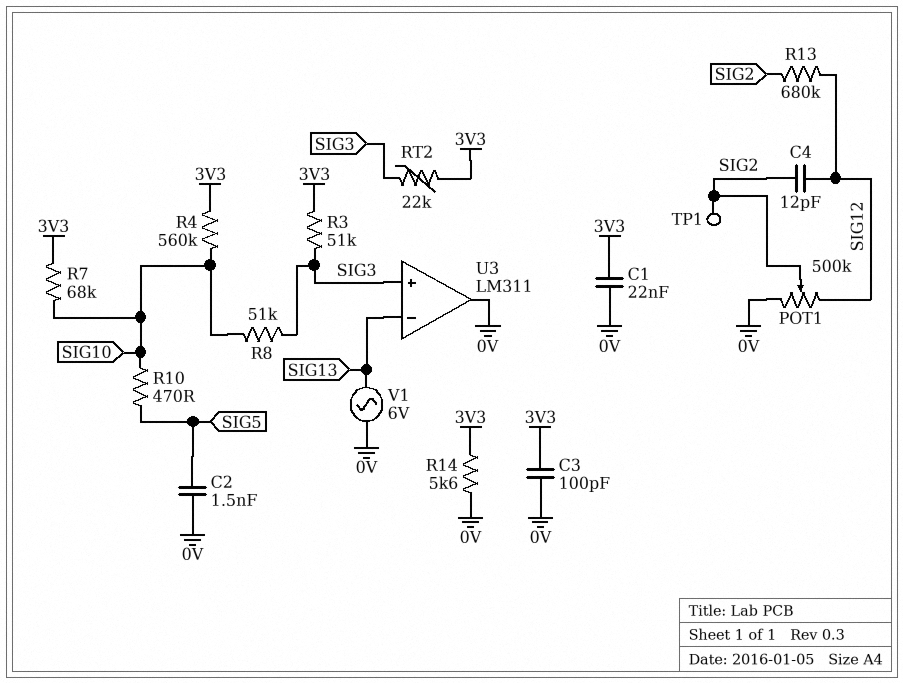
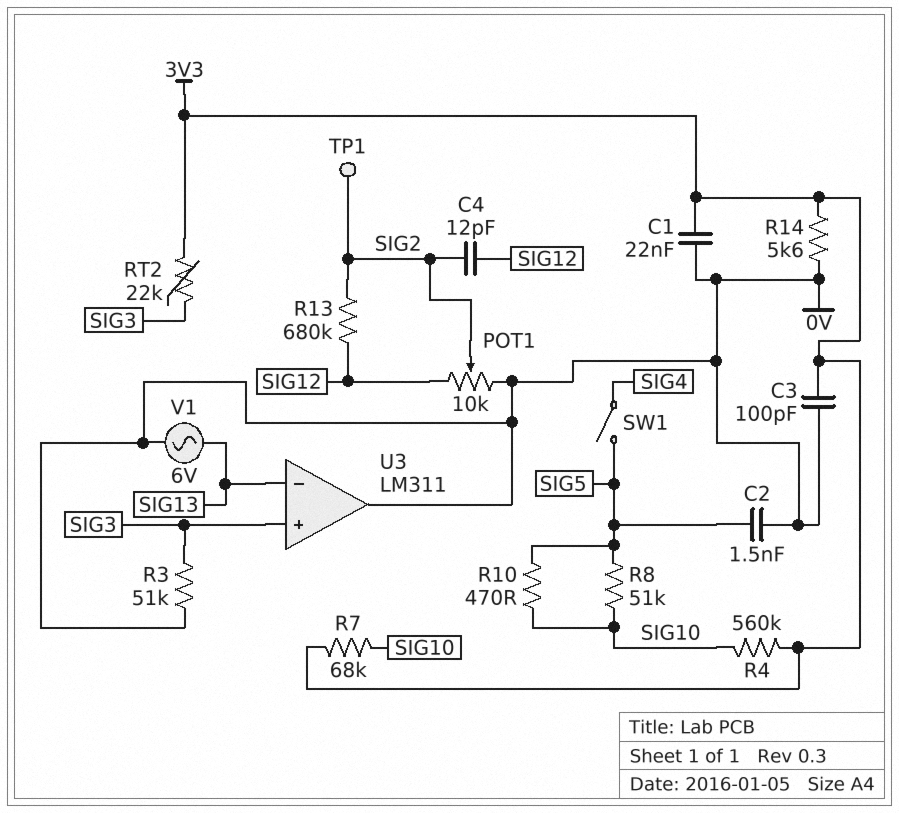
POT1: 500k (0V, SIG12, wiper SIG2) -> 10k (0V, SIG12, wiper SIG2)
R3: 51k (3V3, SIG3) -> 51k (0V, SIG3)
R8: 51k (SIG3, SIG10) -> 51k (SIG5, SIG10)
SW1: none -> switch (SIG4, SIG5)

